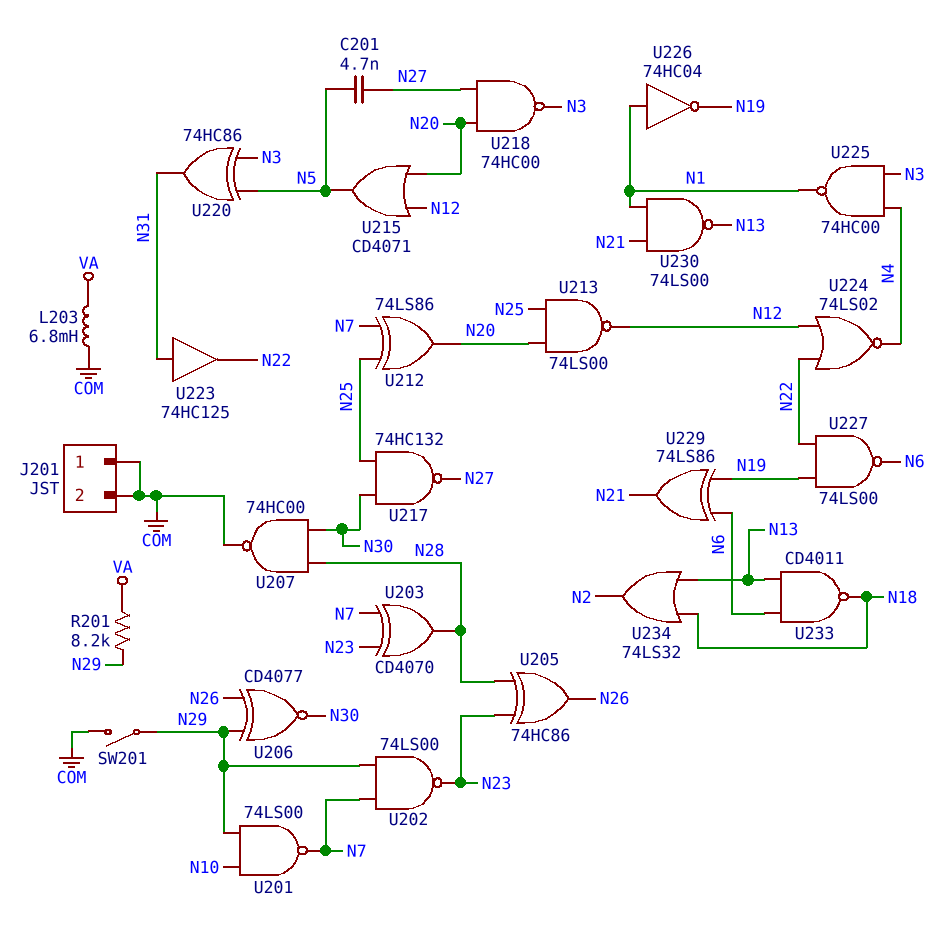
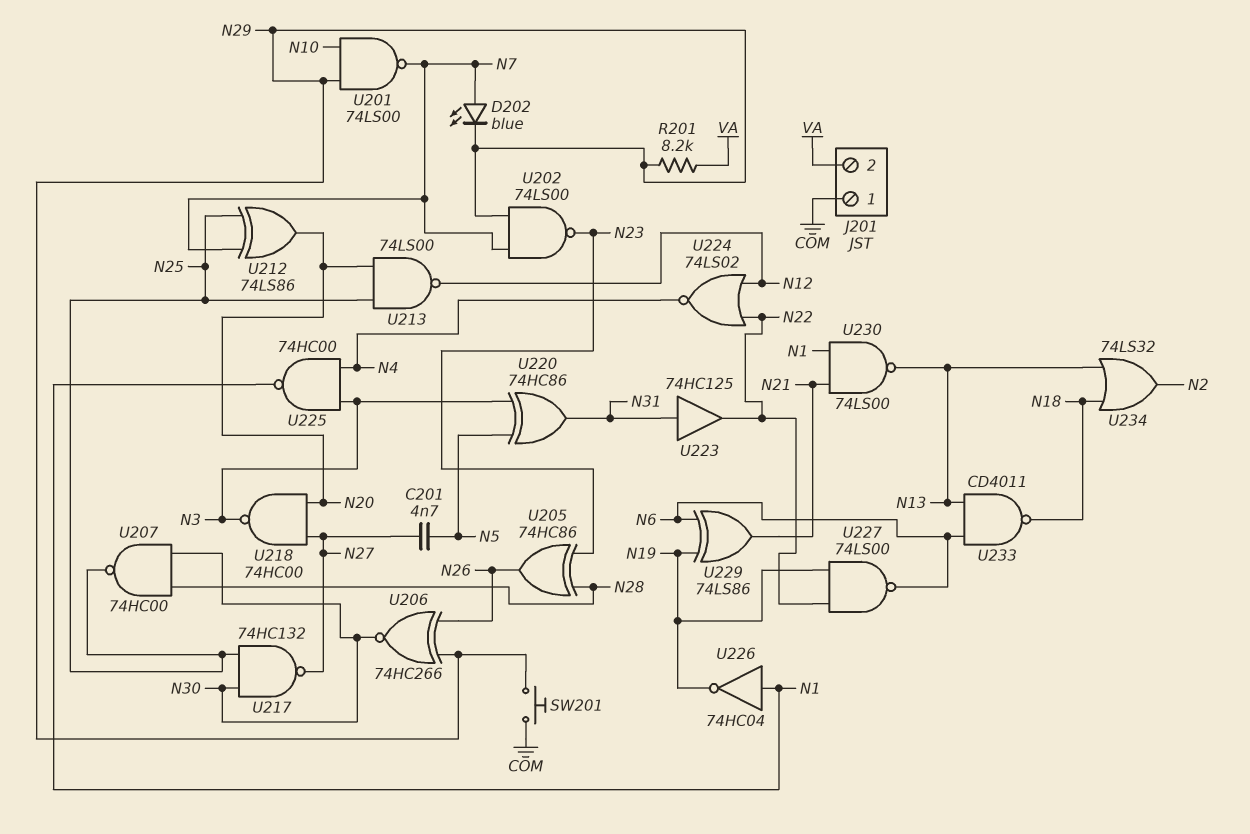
D202: none -> LED blue (A N7, K N29)
J201 pin 2: COM -> VA
L203: 6.8mH (COM, VA) -> none
SW201: switch (COM, N29) -> button (COM, N29)
U203: XOR CD4070 (in N7, in N23, out N28) -> none
U206: XNOR CD4077 (in N26, in N29, out N30) -> XNOR 74HC266 (in N26, in N29, out N30)
U207: NAND 74HC00 (in N28, in N30, out COM) -> NAND 74HC00 (in N28, in N30, out N25)
U215: OR CD4071 (in N12, in N20, out N5) -> none

